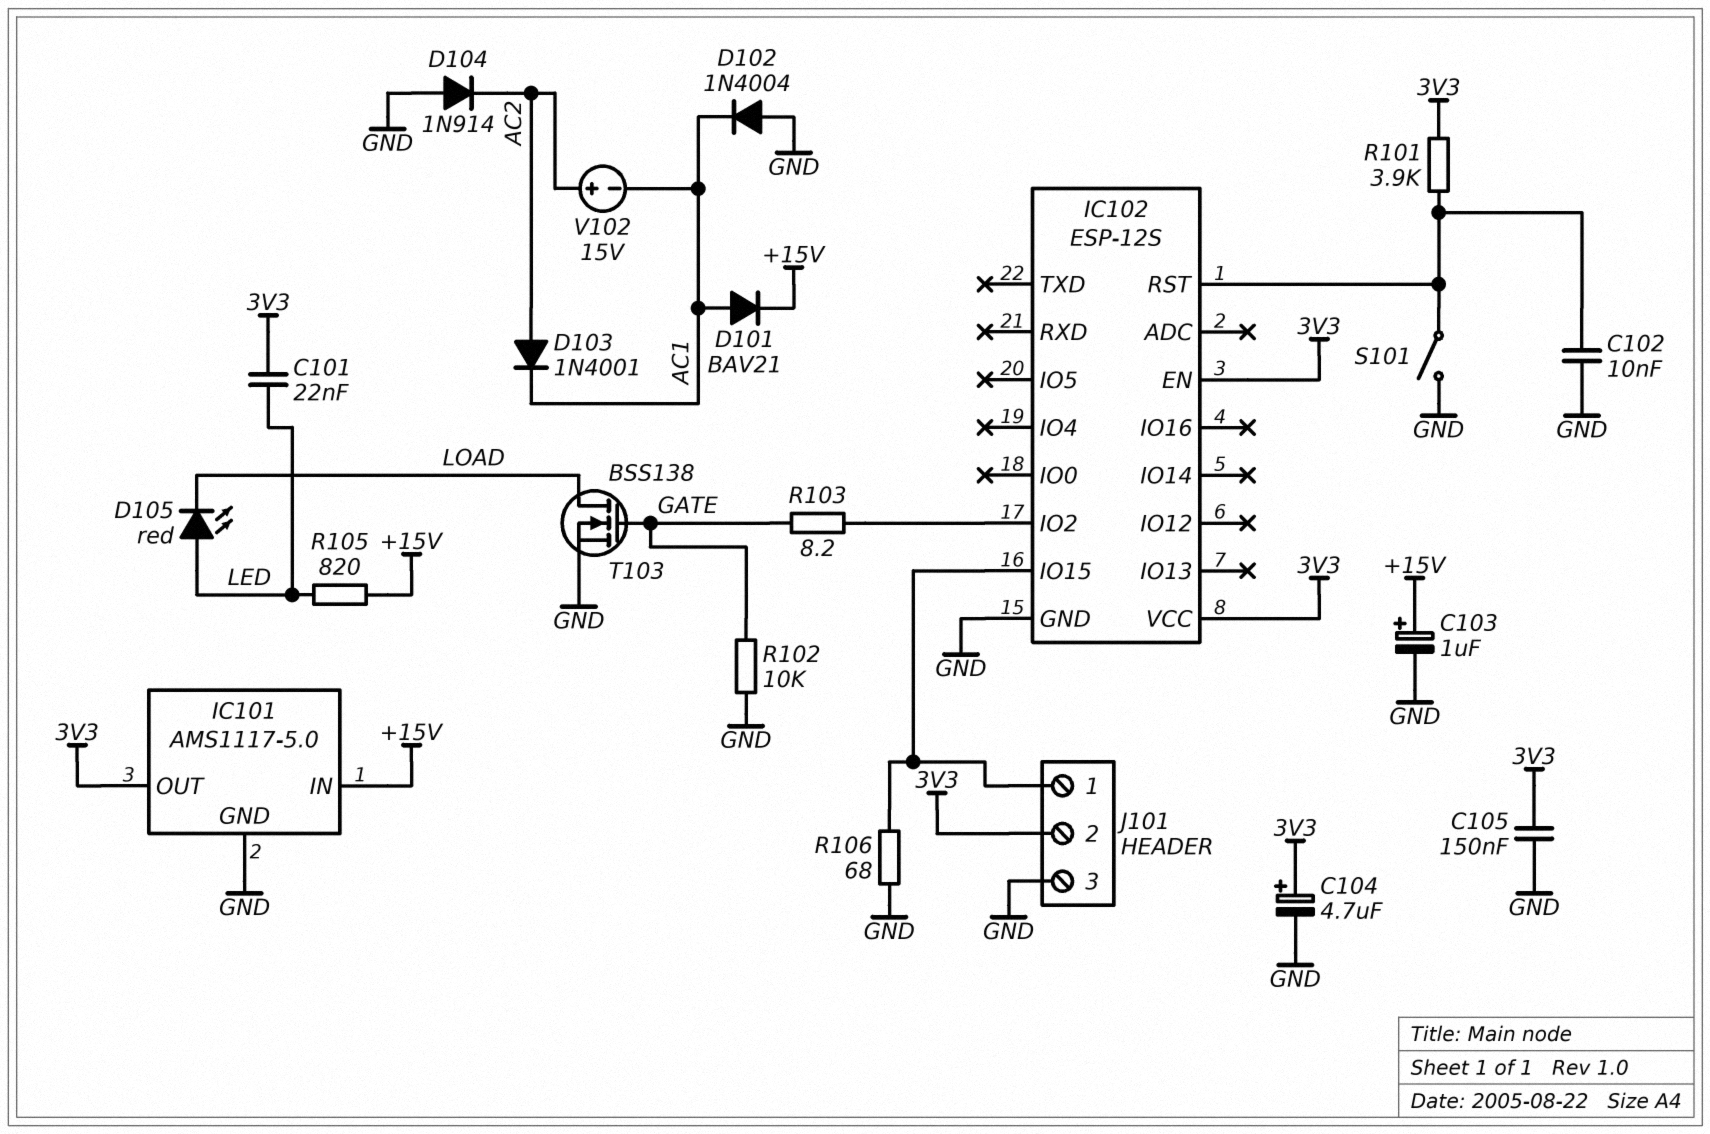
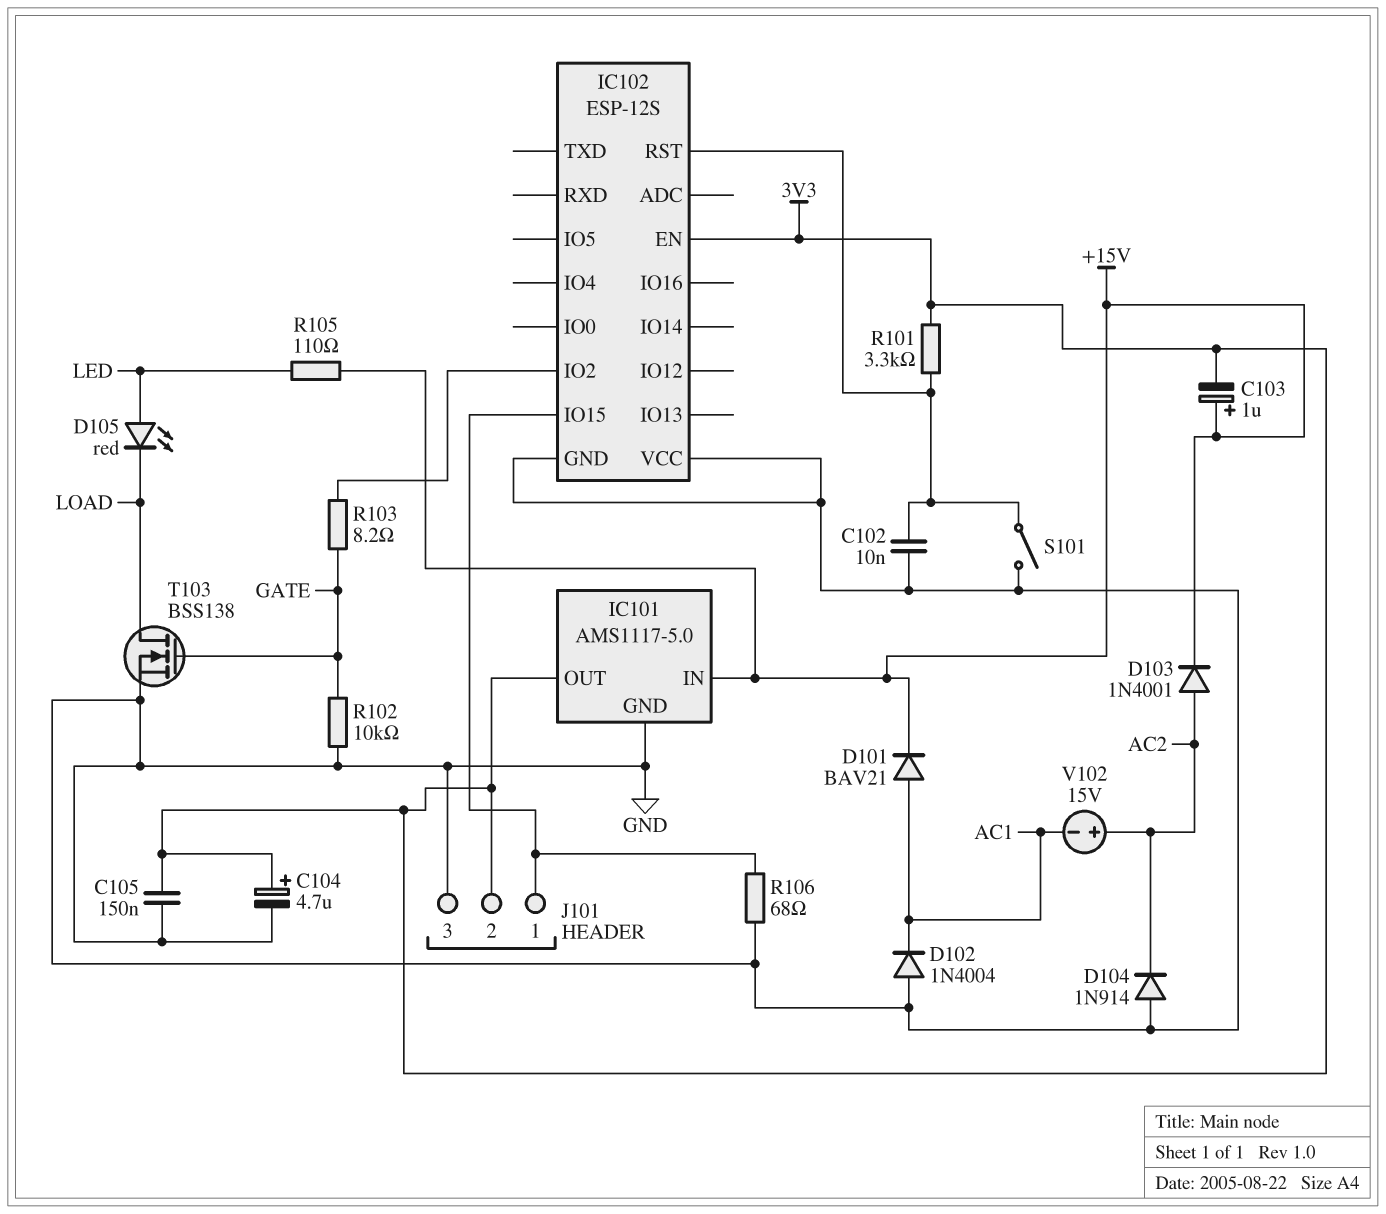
C101: 22nF (3V3, LED) -> none
C103: 1uF (plus +15V, minus GND) -> 1uF (plus +15V, minus 3V3)
D103: diode 1N4001 (A AC2, K AC1) -> diode 1N4001 (A AC2, K +15V)
IC102 pin VCC: 3V3 -> GND
R101: 3.9k (3V3, IC102/RST) -> 3.3k (3V3, IC102/RST)
R105: 820 (+15V, LED) -> 110 (+15V, LED)

